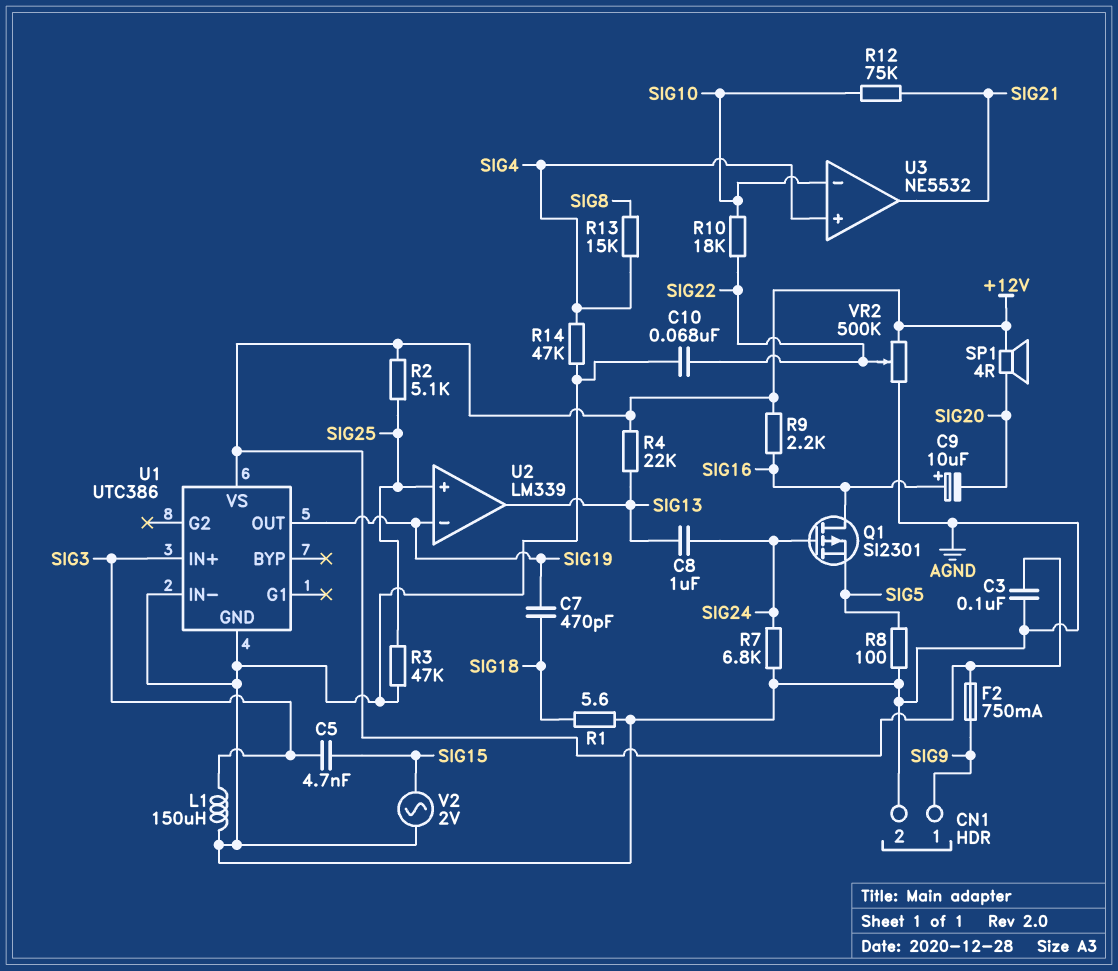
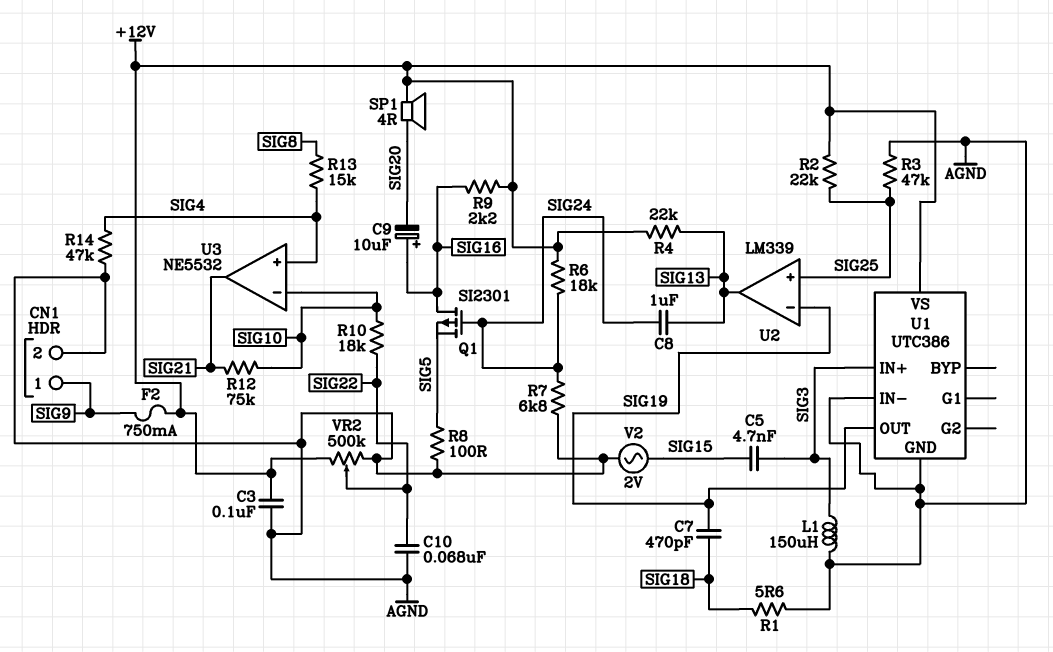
R2: 5.1k (+12V, SIG25) -> 22k (+12V, SIG25)
R6: none -> 18k (+12V, SIG24)

